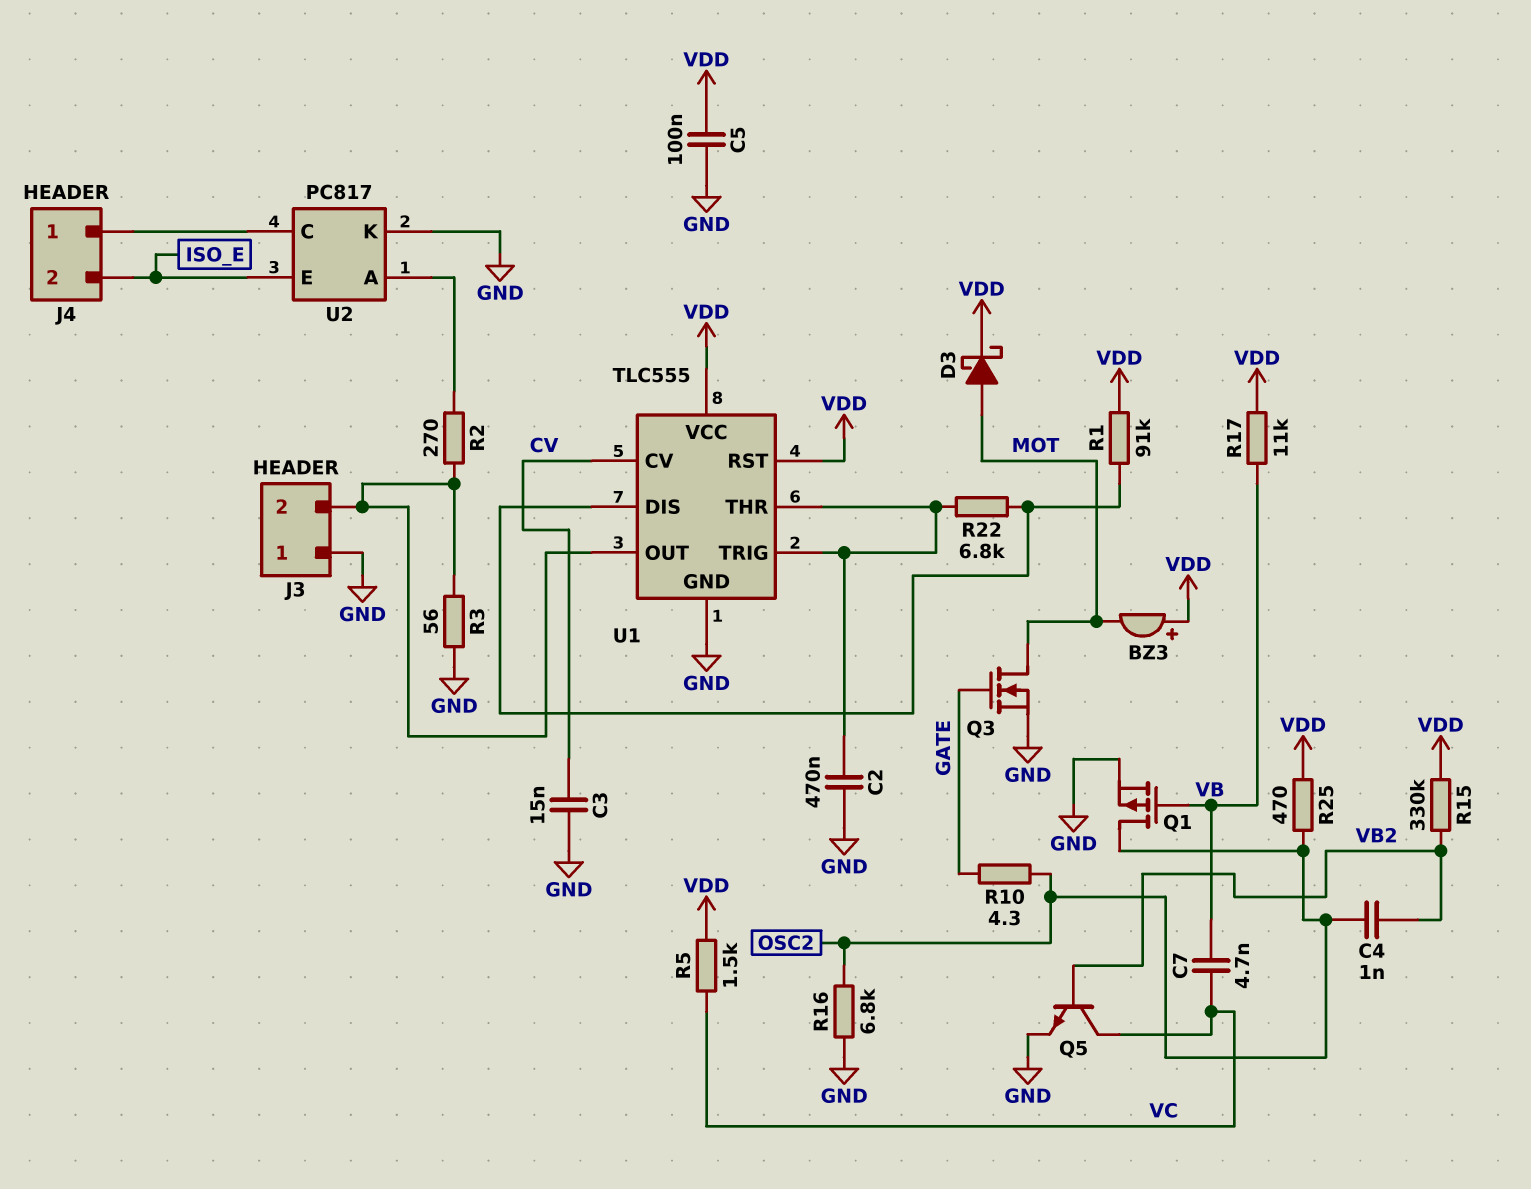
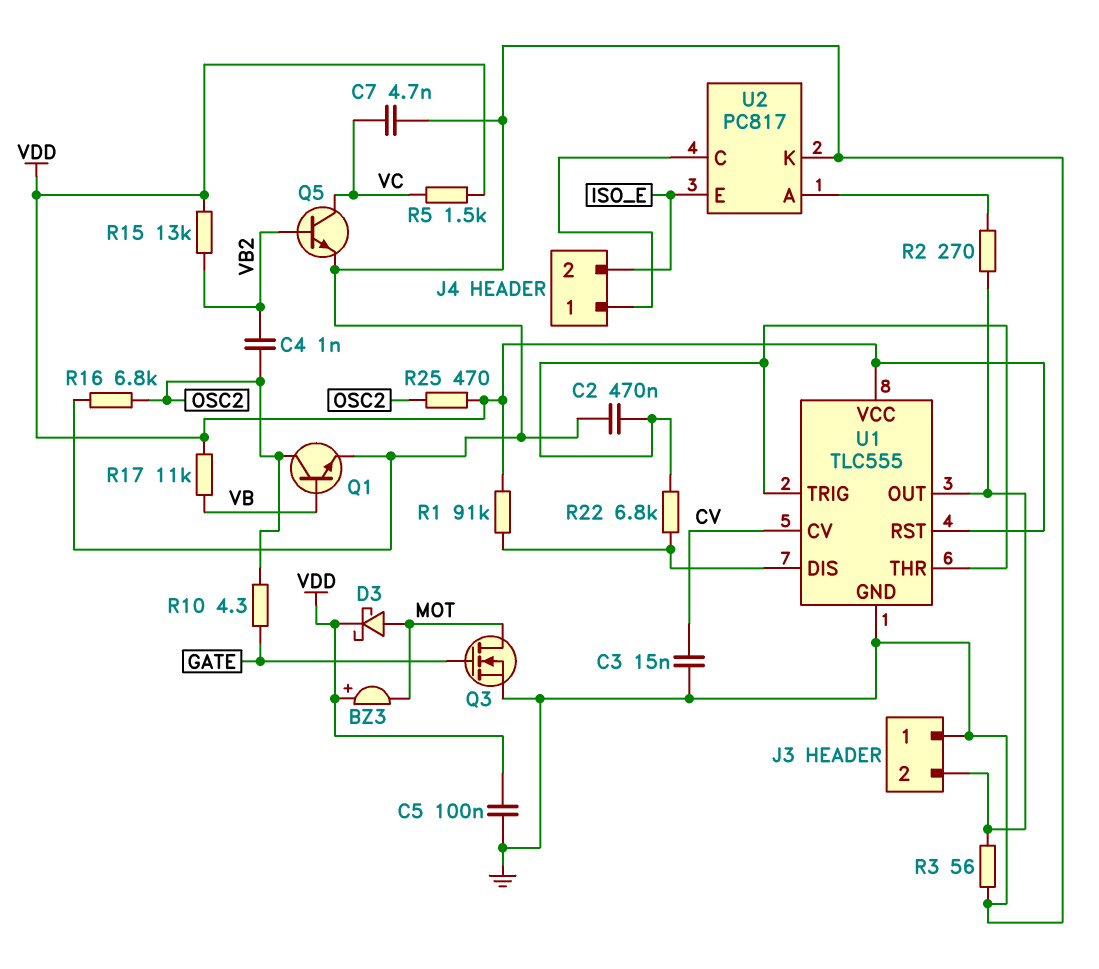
C7: 4.7nF (VB, VC) -> 4.7nF (GND, VC)
Q1: PMOS (G VB, D OSC2, S GND) -> NPN (B VB, C OSC2, E GND)
R15: 330k (VB2, VDD) -> 13k (VB2, VDD)

